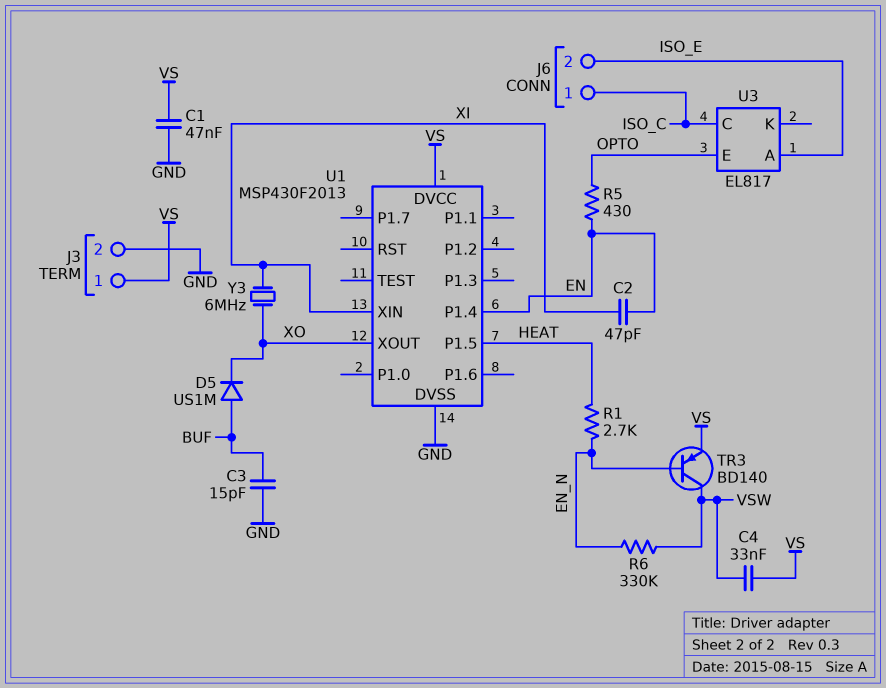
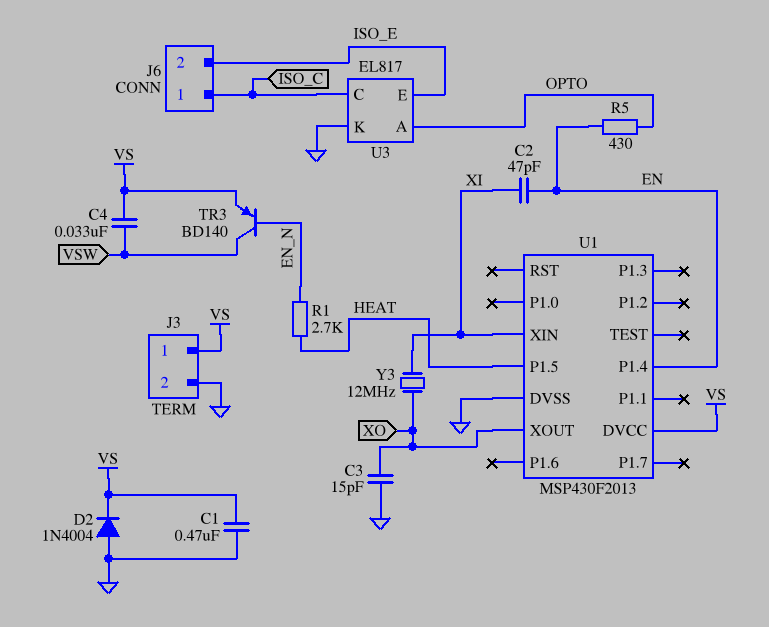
C1: 47nF (GND, VS) -> 470nF (GND, VS)
C3: 15pF (BUF, GND) -> 15pF (GND, XO)
D2: none -> diode 1N4004 (A GND, K VS)
D5: diode US1M (A BUF, K XO) -> none
R6: 330k (EN_N, VSW) -> none
U3 pin A: ISO_E -> OPTO
U3 pin E: OPTO -> ISO_E
U3 pin K: none -> GND
Y3: 6MHz (XI, XO) -> 12MHz (XI, XO)

